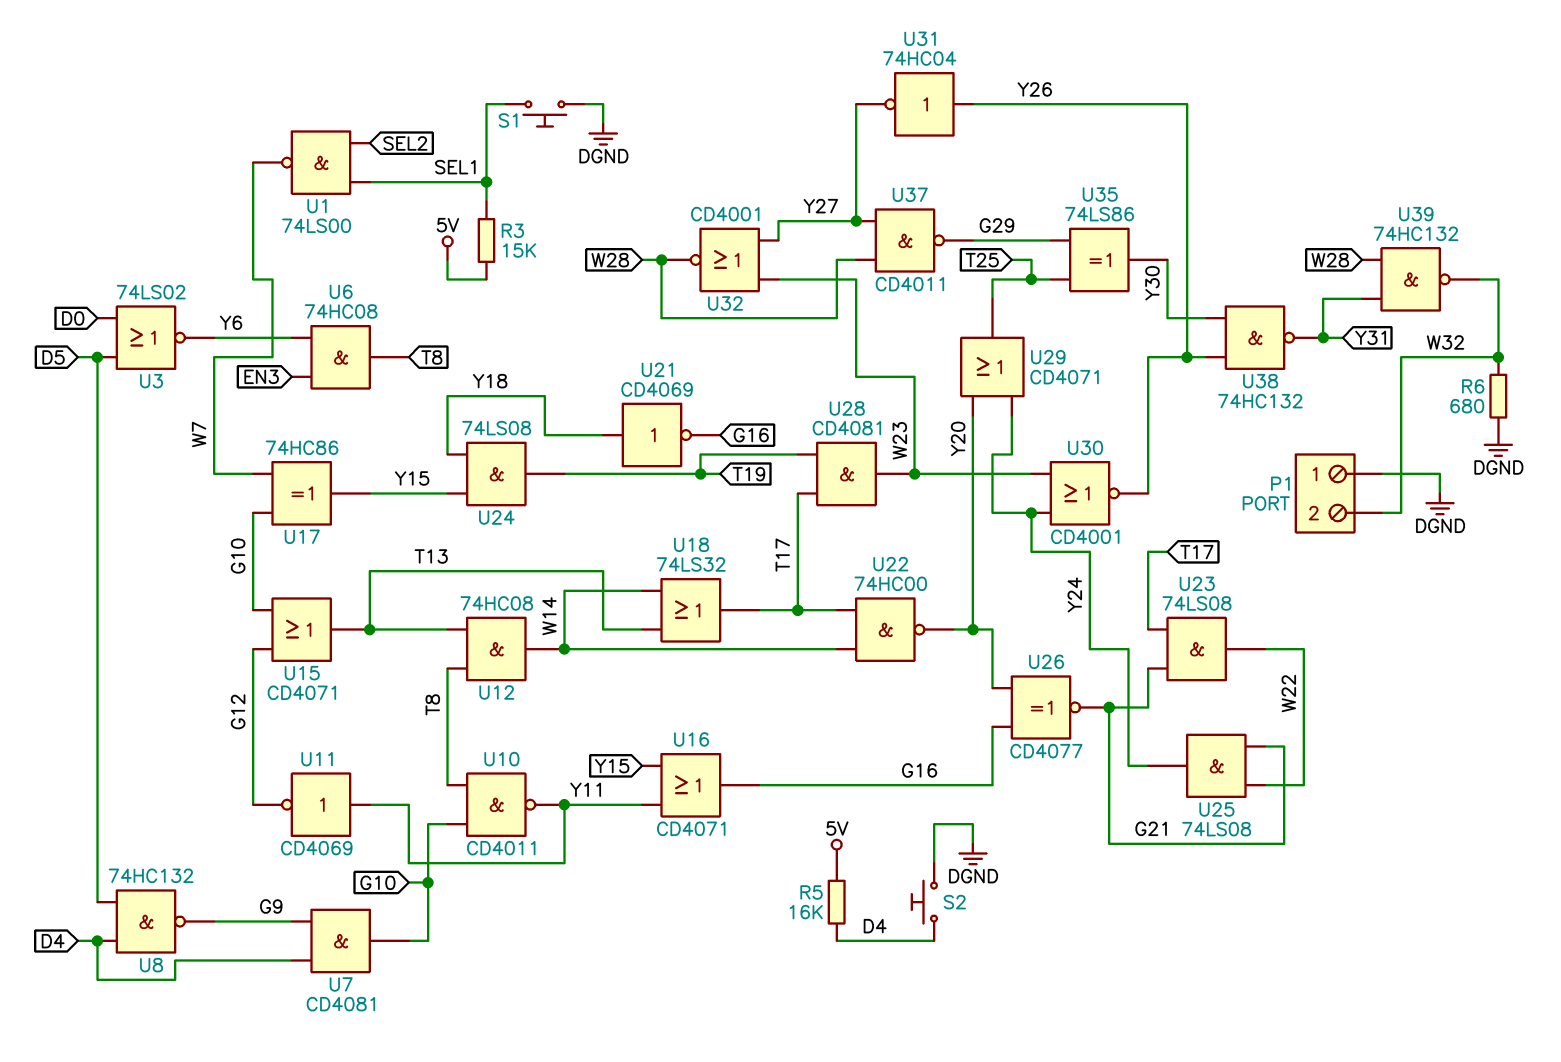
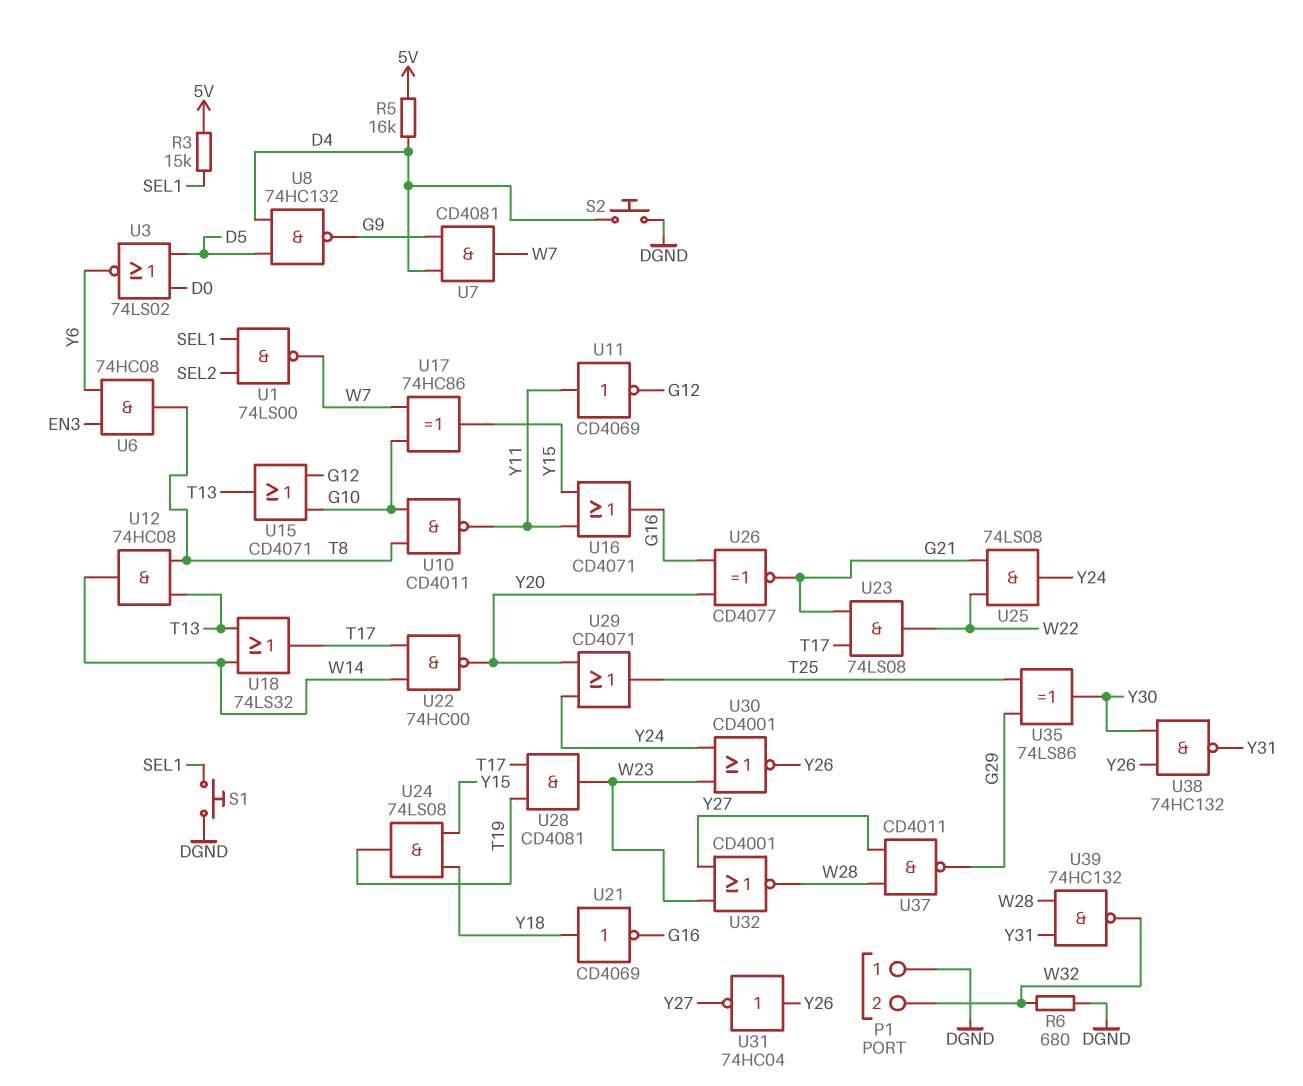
U7: AND CD4081 (in D4, in G9, out G10) -> AND CD4081 (in D4, in G9, out W7)

